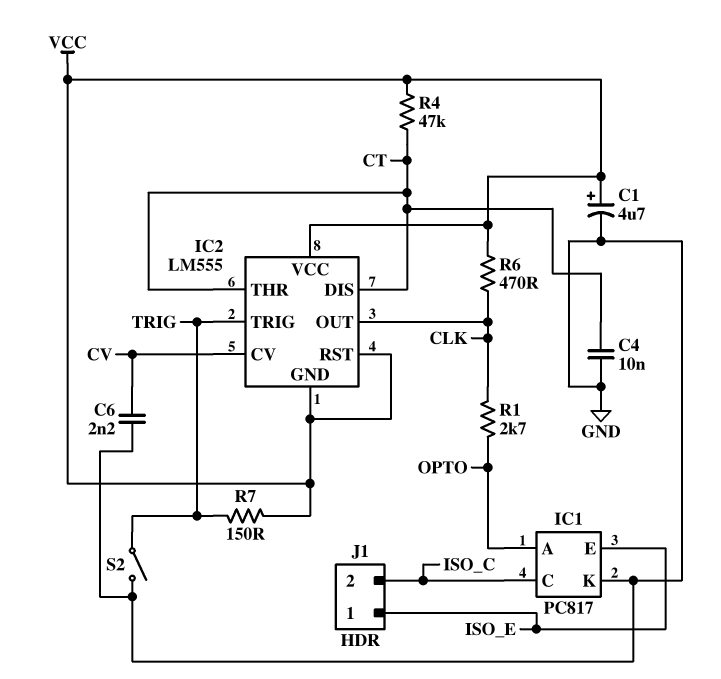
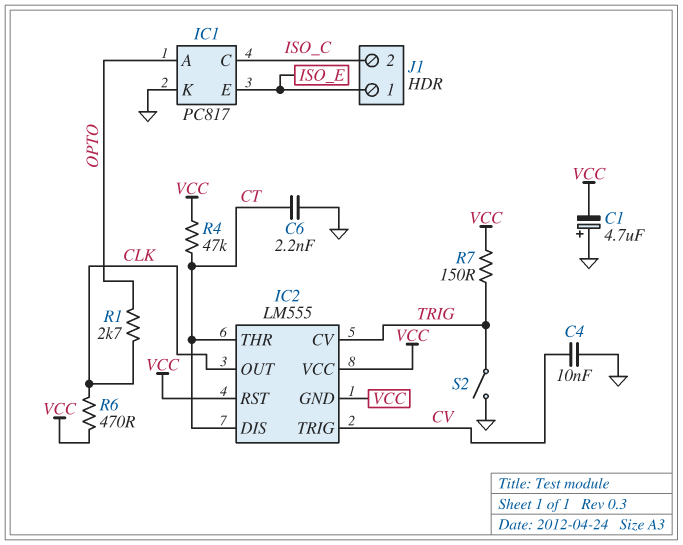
C1: 4.7uF (plus VCC, minus GND) -> 4.7uF (plus GND, minus VCC)
C4: 10nF (CT, GND) -> 10nF (CV, GND)
C6: 2.2nF (CV, GND) -> 2.2nF (CT, GND)
IC2 pin CV: CV -> TRIG
IC2 pin TRIG: TRIG -> CV

